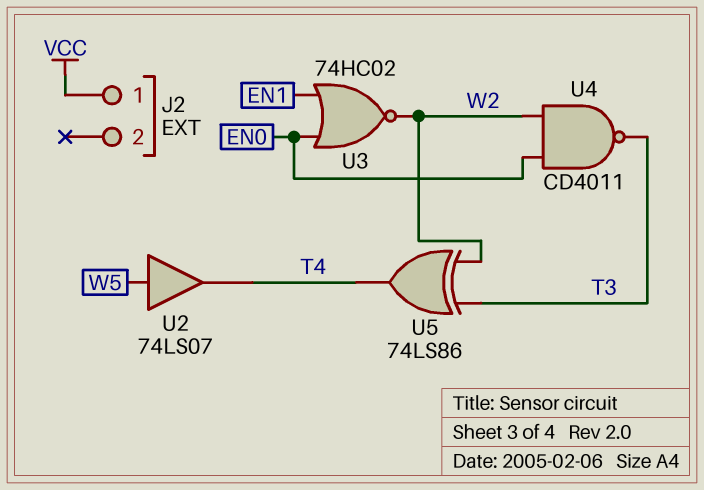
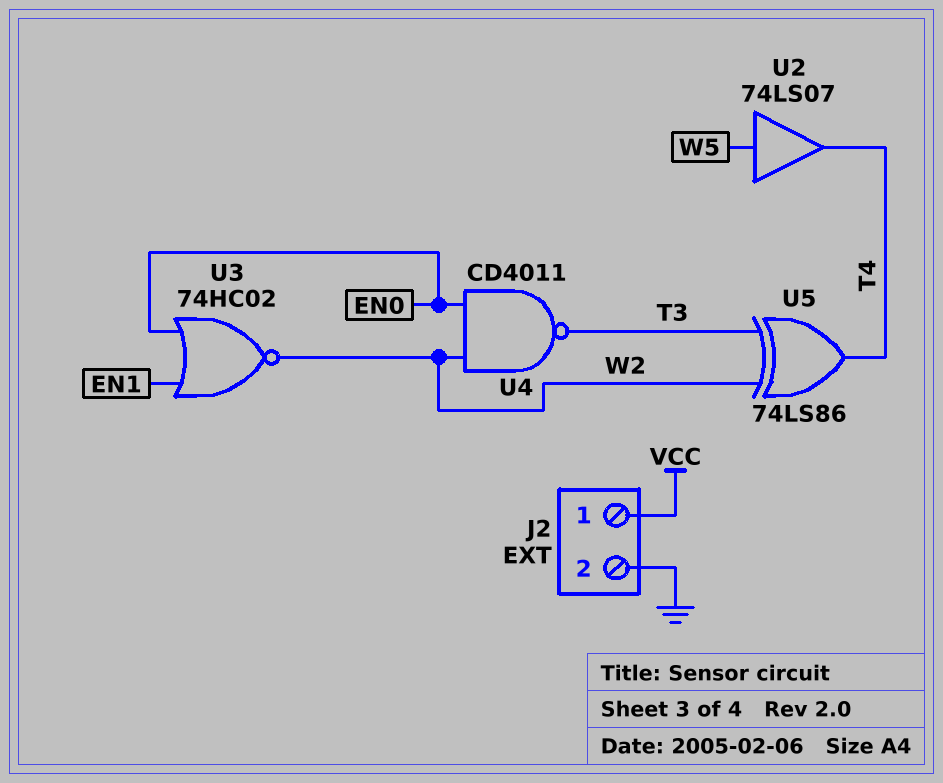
J2 pin 2: none -> GND

